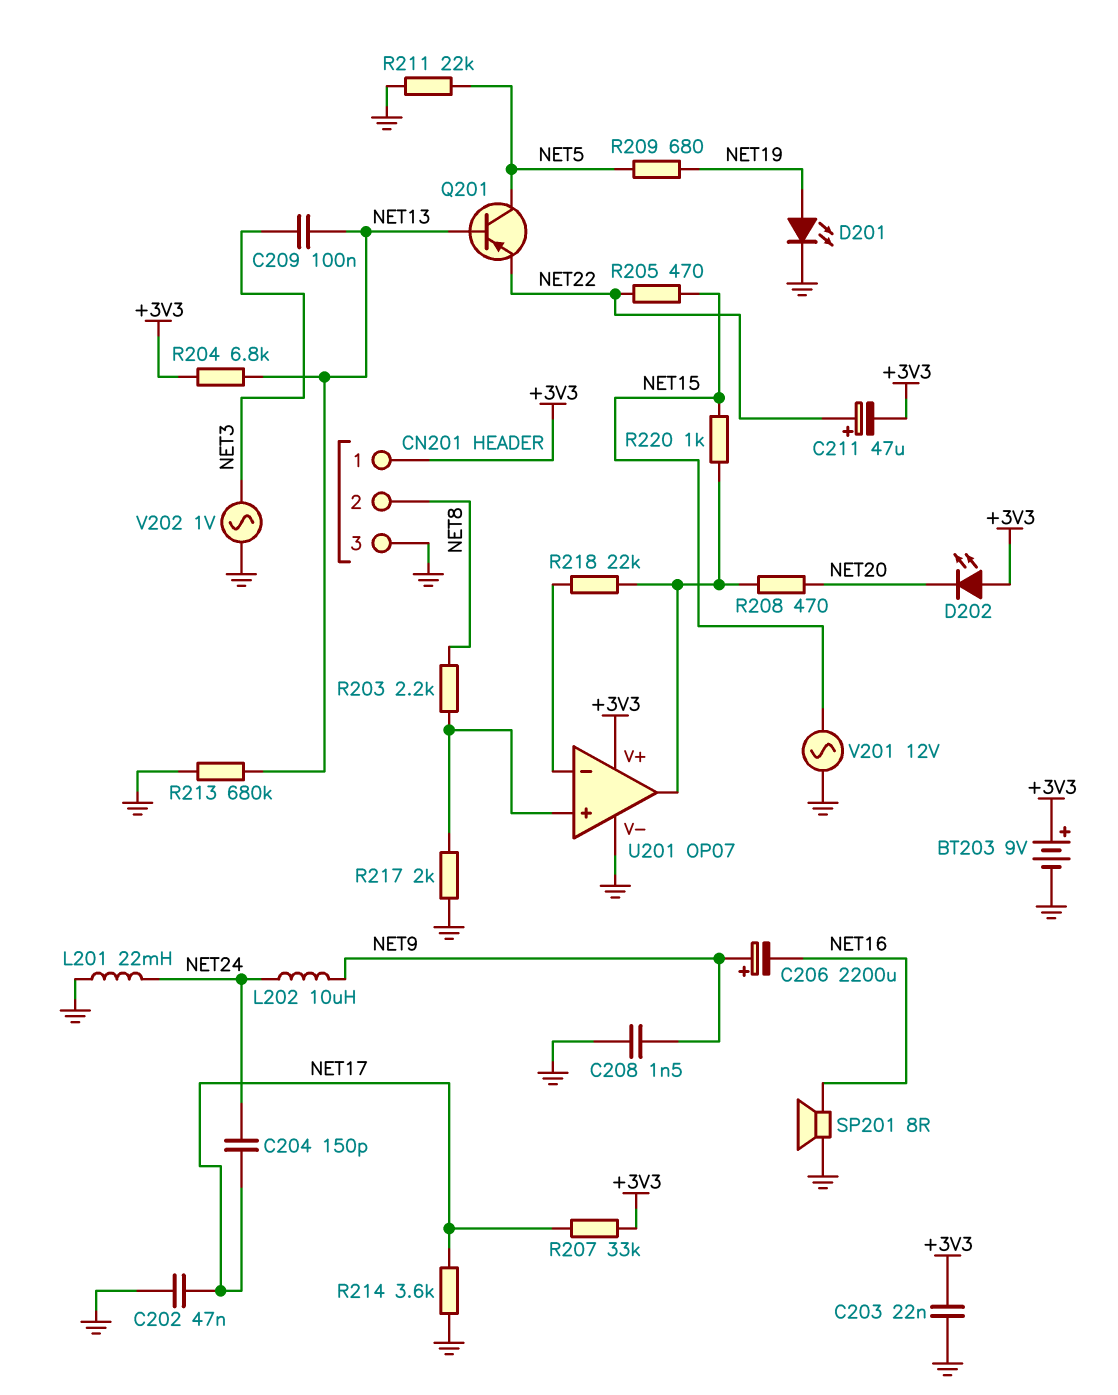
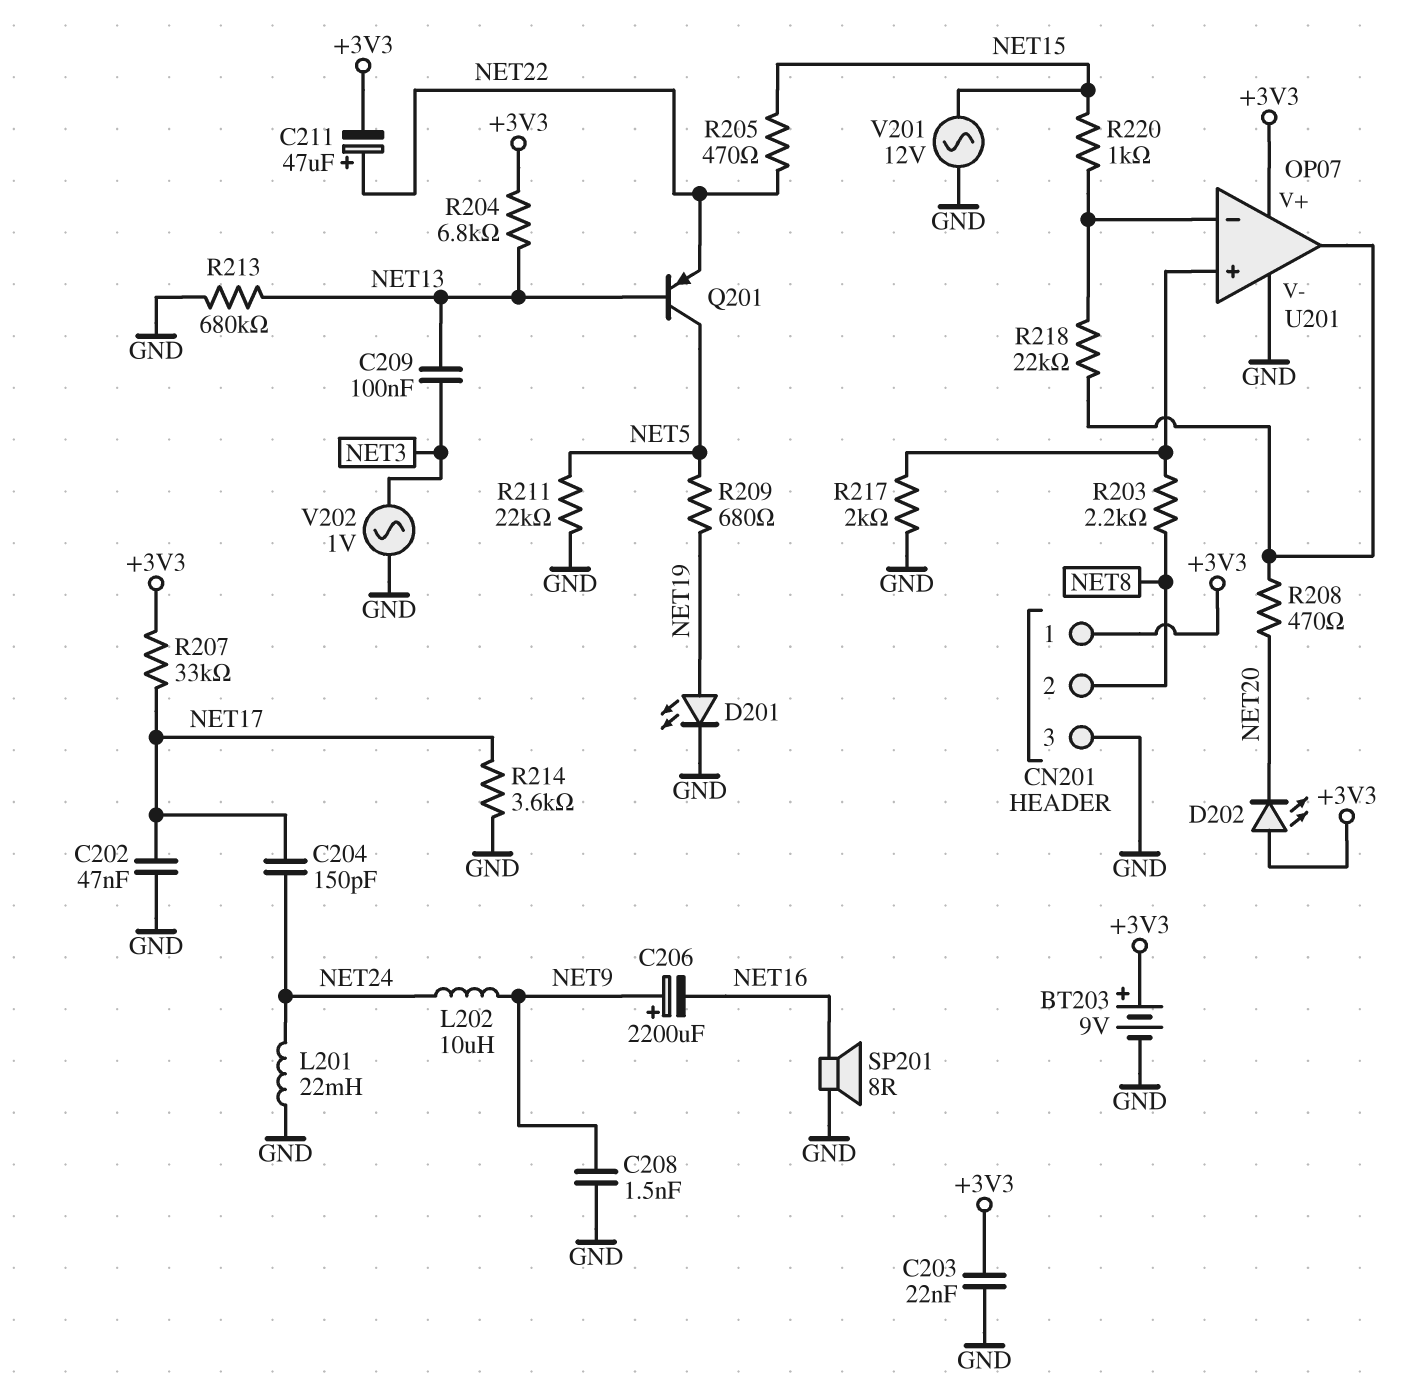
R220: 1k (NET15, U201/out) -> 1k (NET15, U201/in-)

